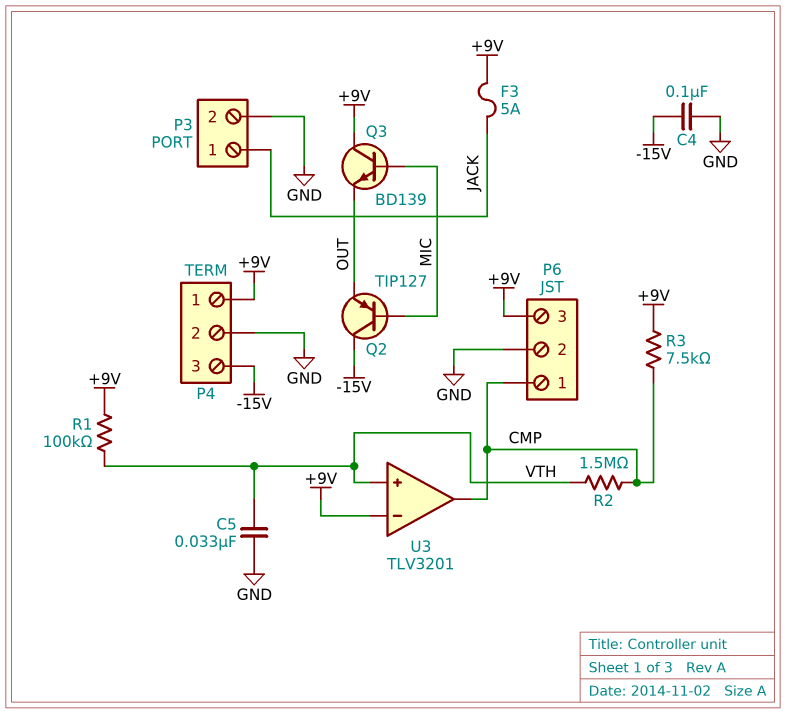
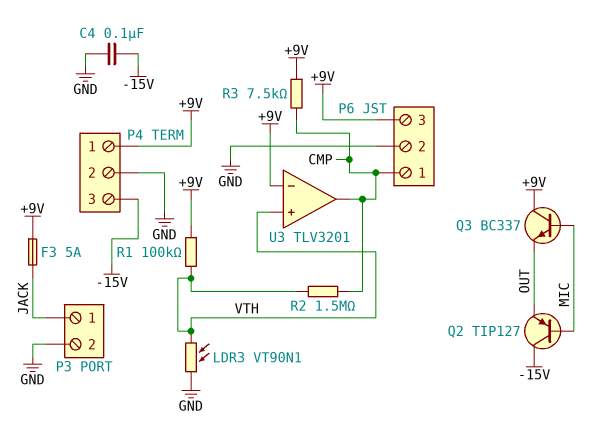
C5: 33nF (GND, VTH) -> none
LDR3: none -> VT90N1 (GND, VTH)
Q3: NPN BD139 (B MIC, C +9V, E OUT) -> NPN BC337 (B MIC, C +9V, E OUT)

